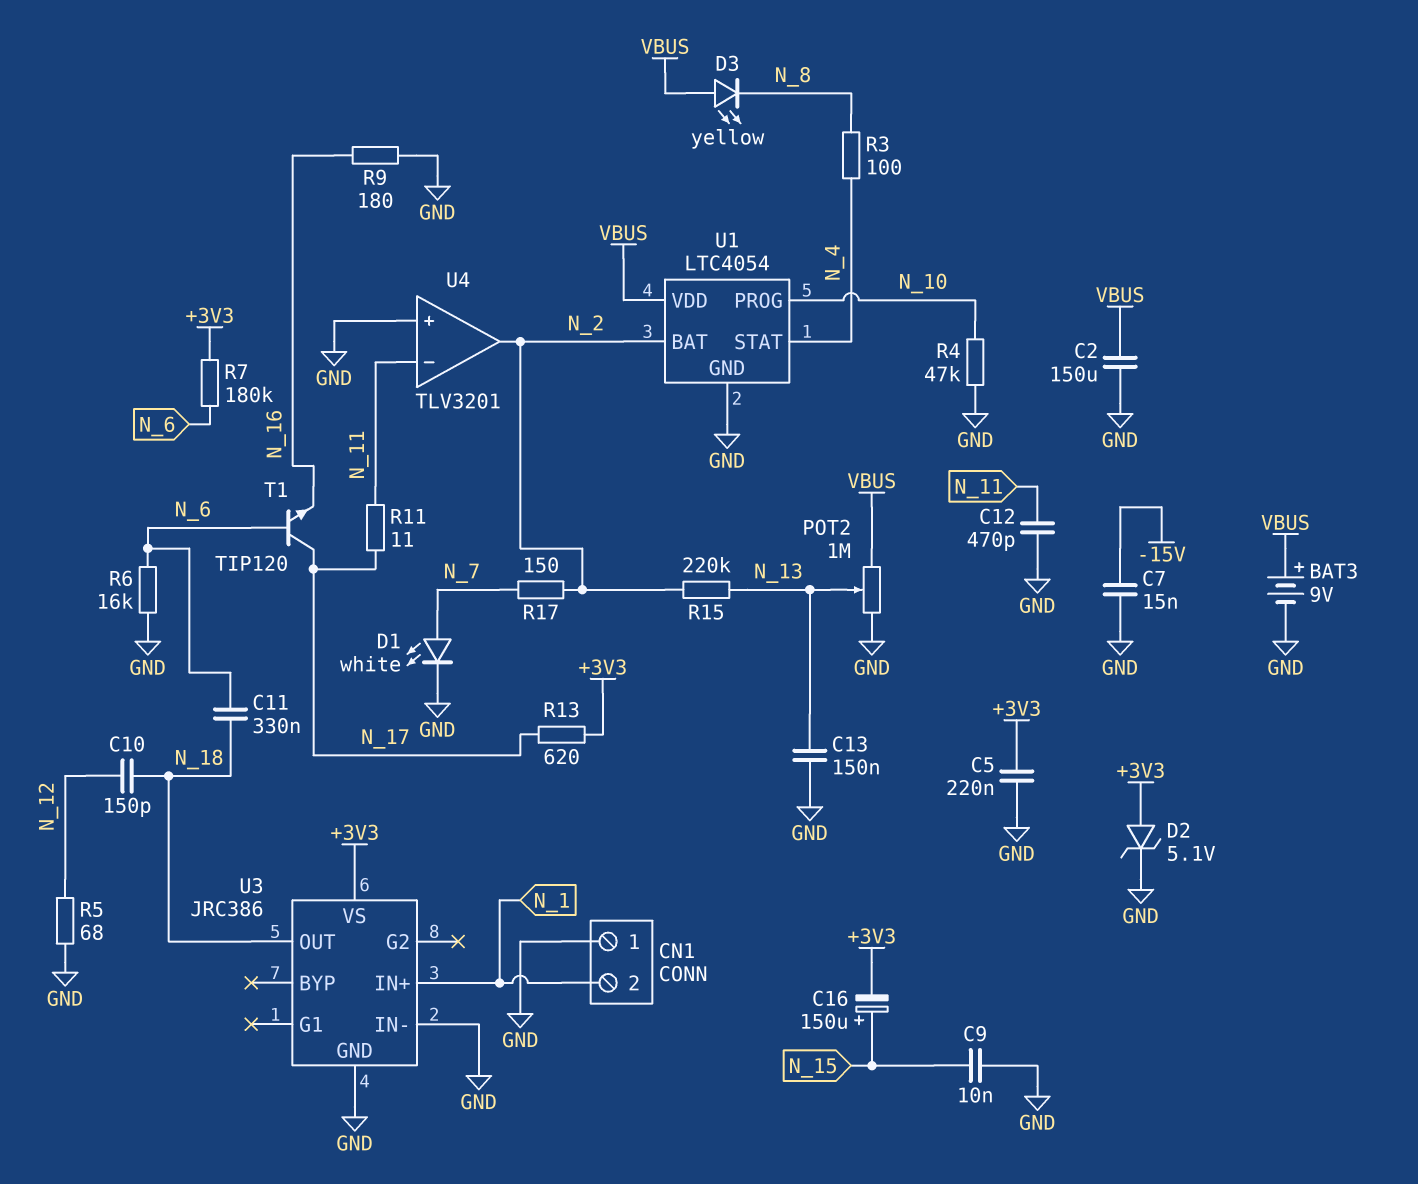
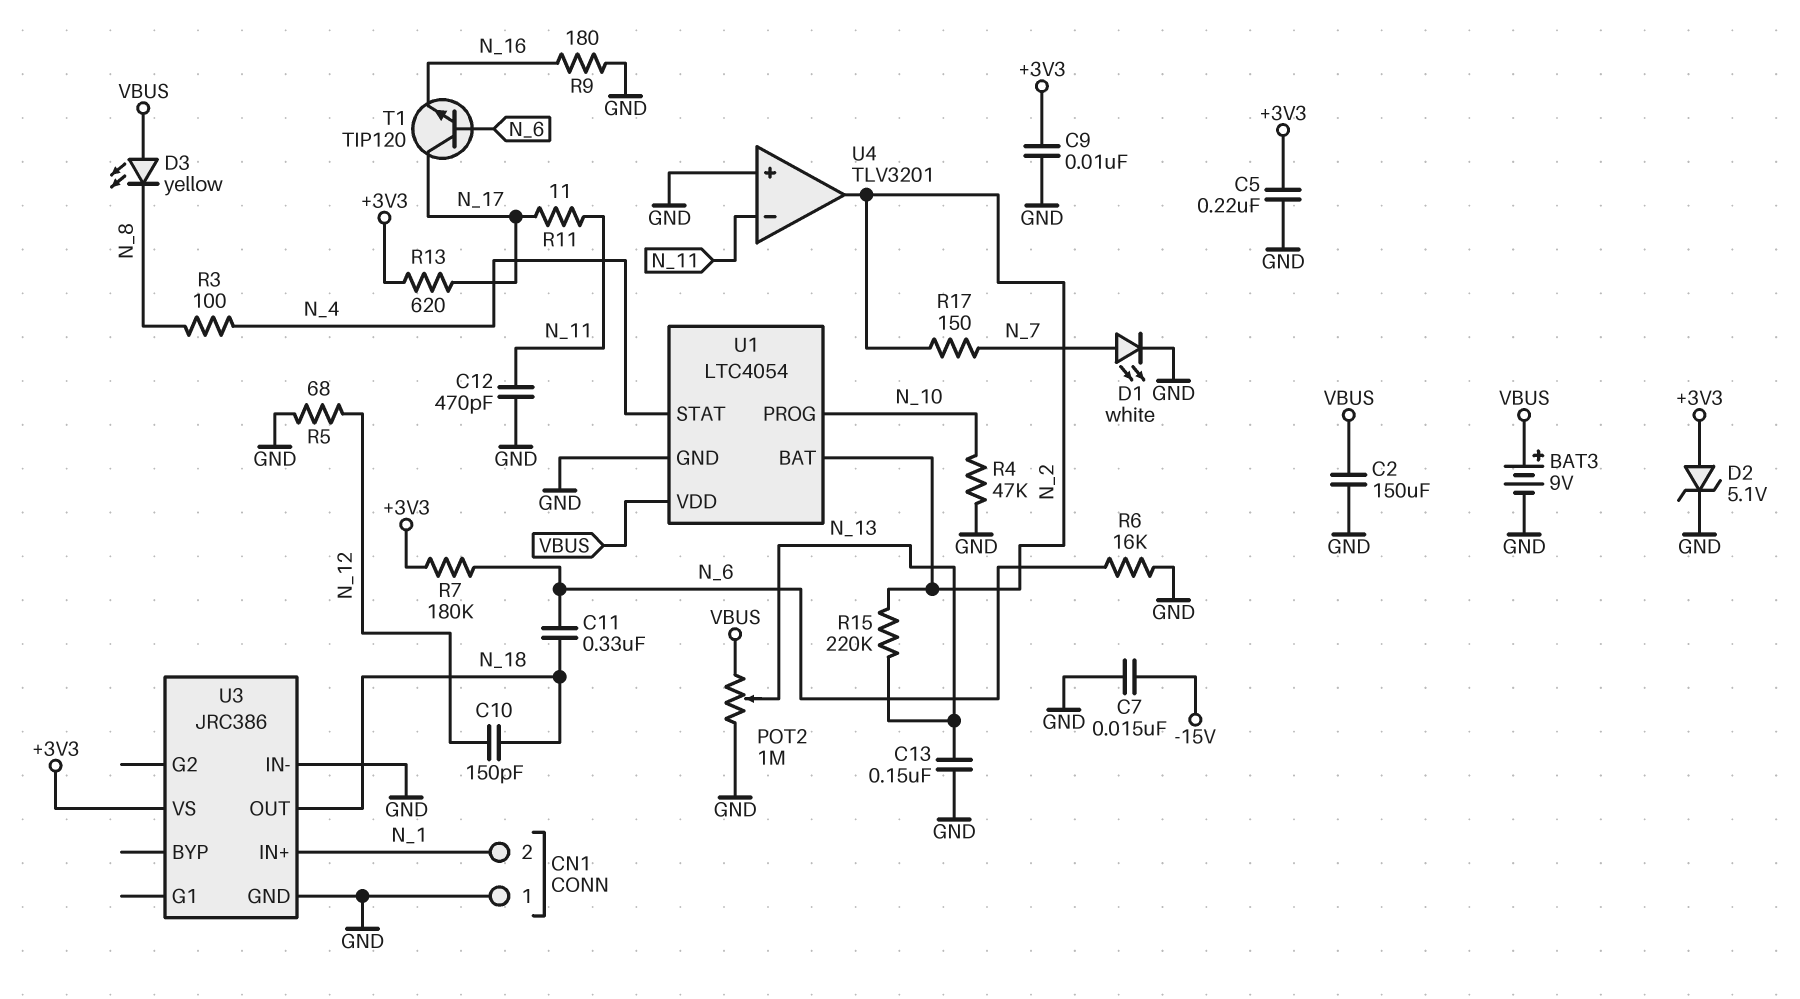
C9: 10nF (GND, N_15) -> 10nF (+3V3, GND)
C16: 150uF (plus N_15, minus +3V3) -> none

